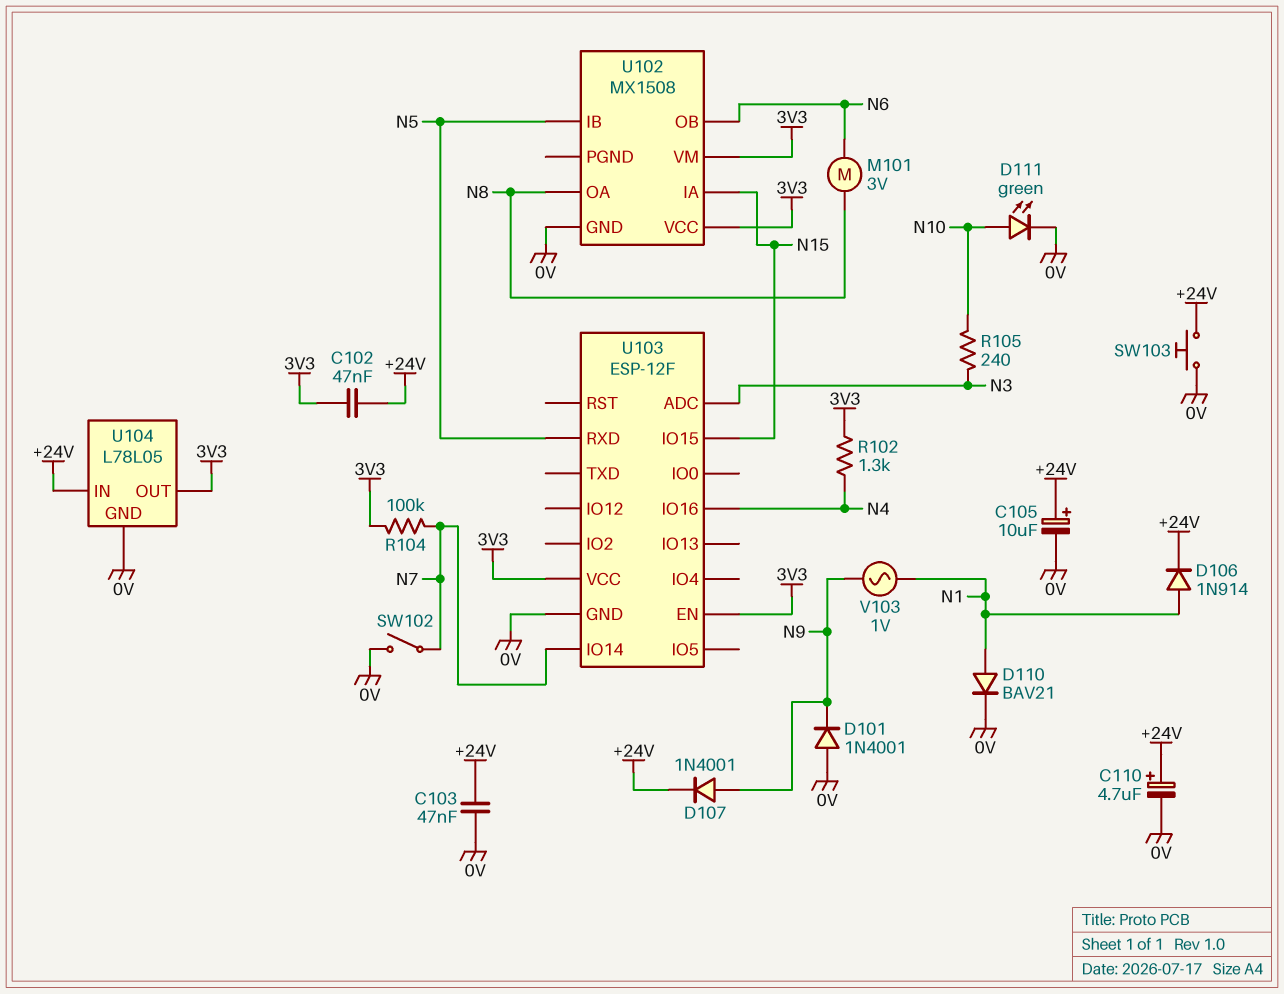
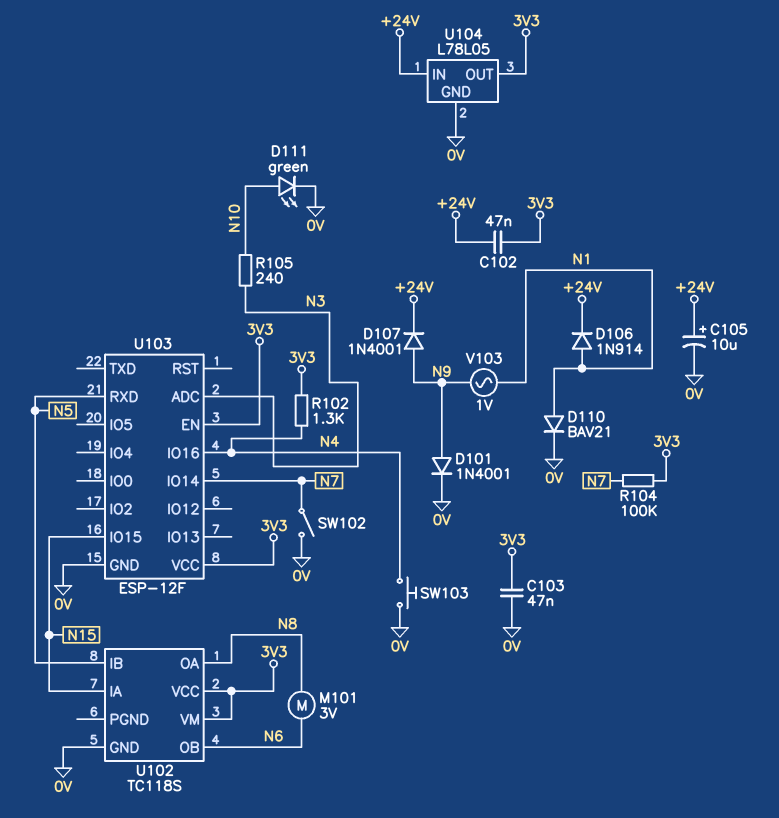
C103: 47nF (+24V, 0V) -> 47nF (0V, 3V3)
C110: 4.7uF (plus +24V, minus 0V) -> none
D101: diode 1N4001 (A 0V, K N9) -> diode 1N4001 (A N9, K 0V)
SW103: button (+24V, 0V) -> button (0V, N4)
U102: MX1508 -> TC118S

